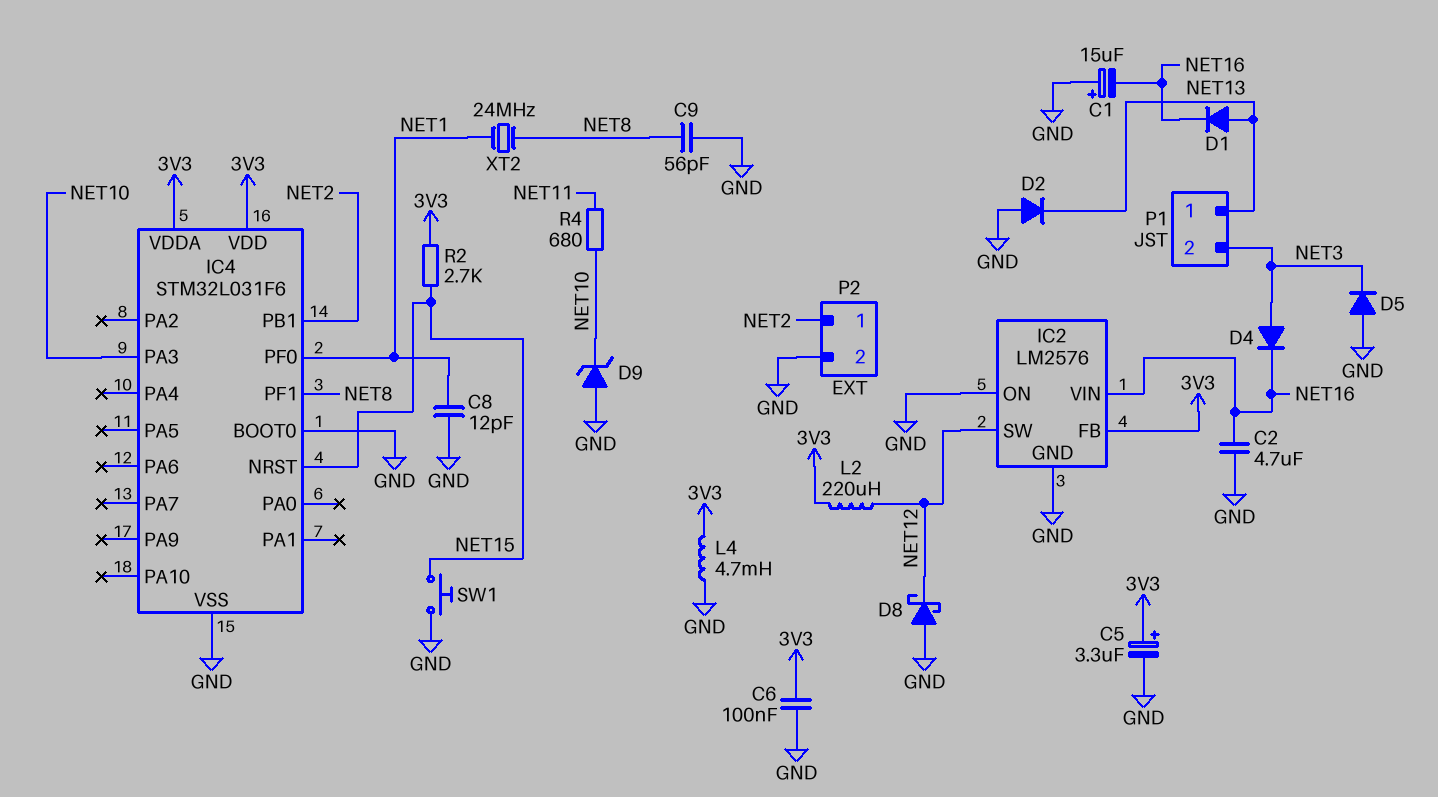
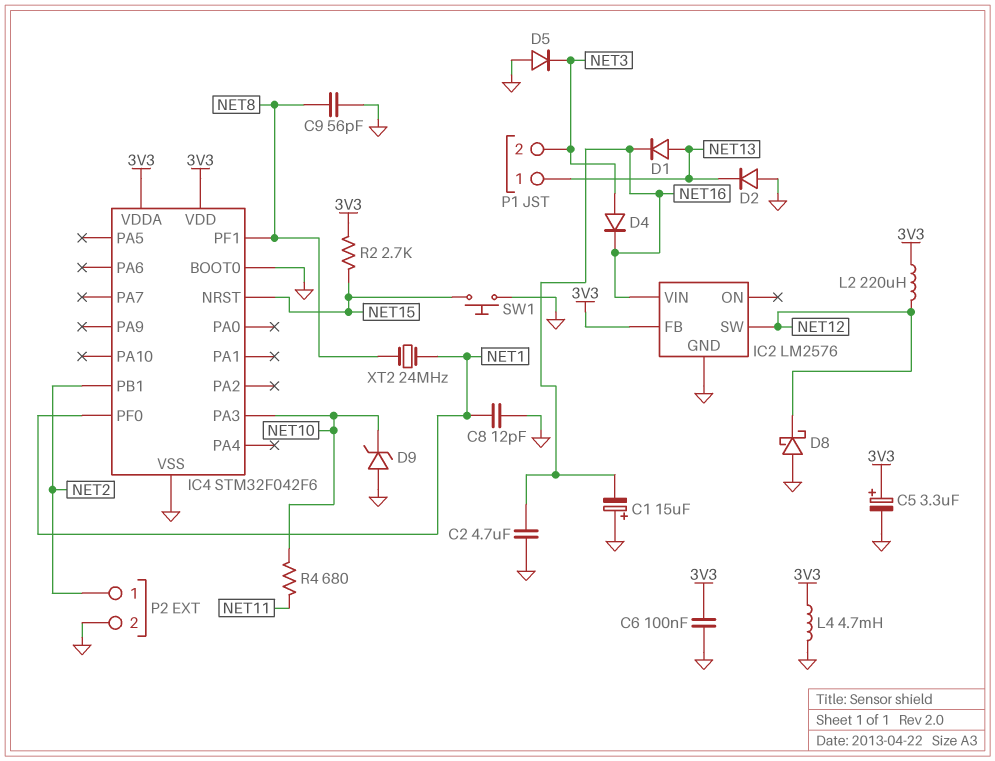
IC2 pin ON: GND -> none
IC4: STM32L031F6 -> STM32F042F6

